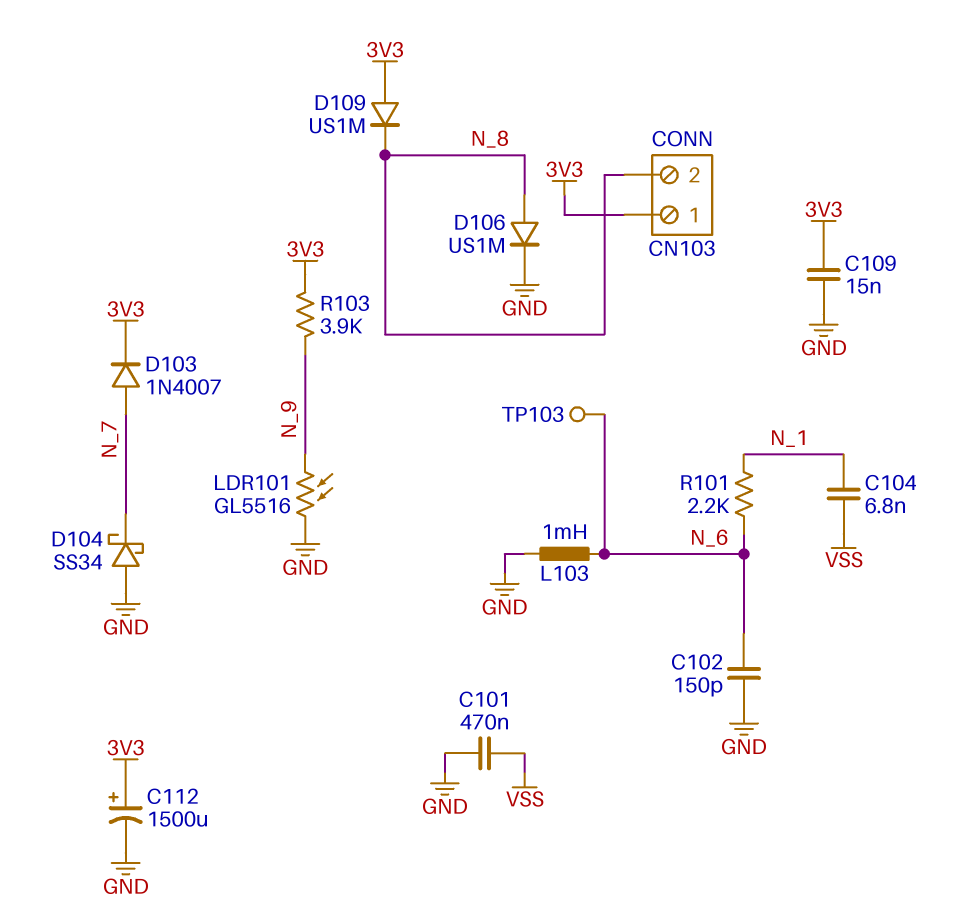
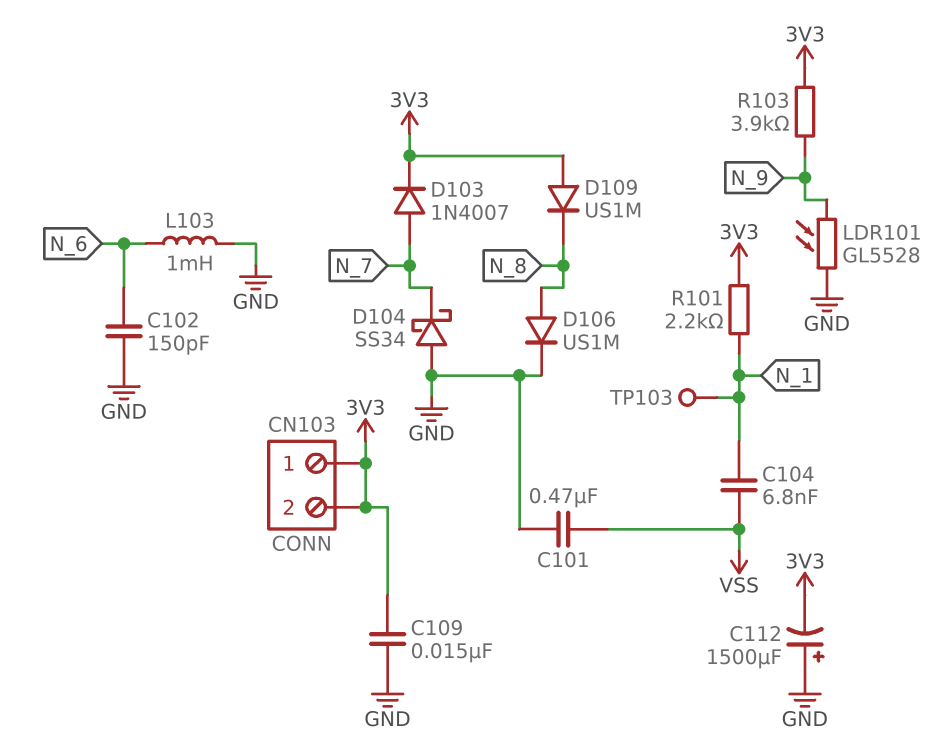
C112: 1500uF (plus 3V3, minus GND) -> 1500uF (plus GND, minus 3V3)
CN103 pin 2: N_8 -> 3V3
LDR101: GL5516 (GND, N_9) -> GL5528 (GND, N_9)
R101: 2.2k (N_1, N_6) -> 2.2k (3V3, N_1)
TP103: test point (N_6) -> test point (N_1)

